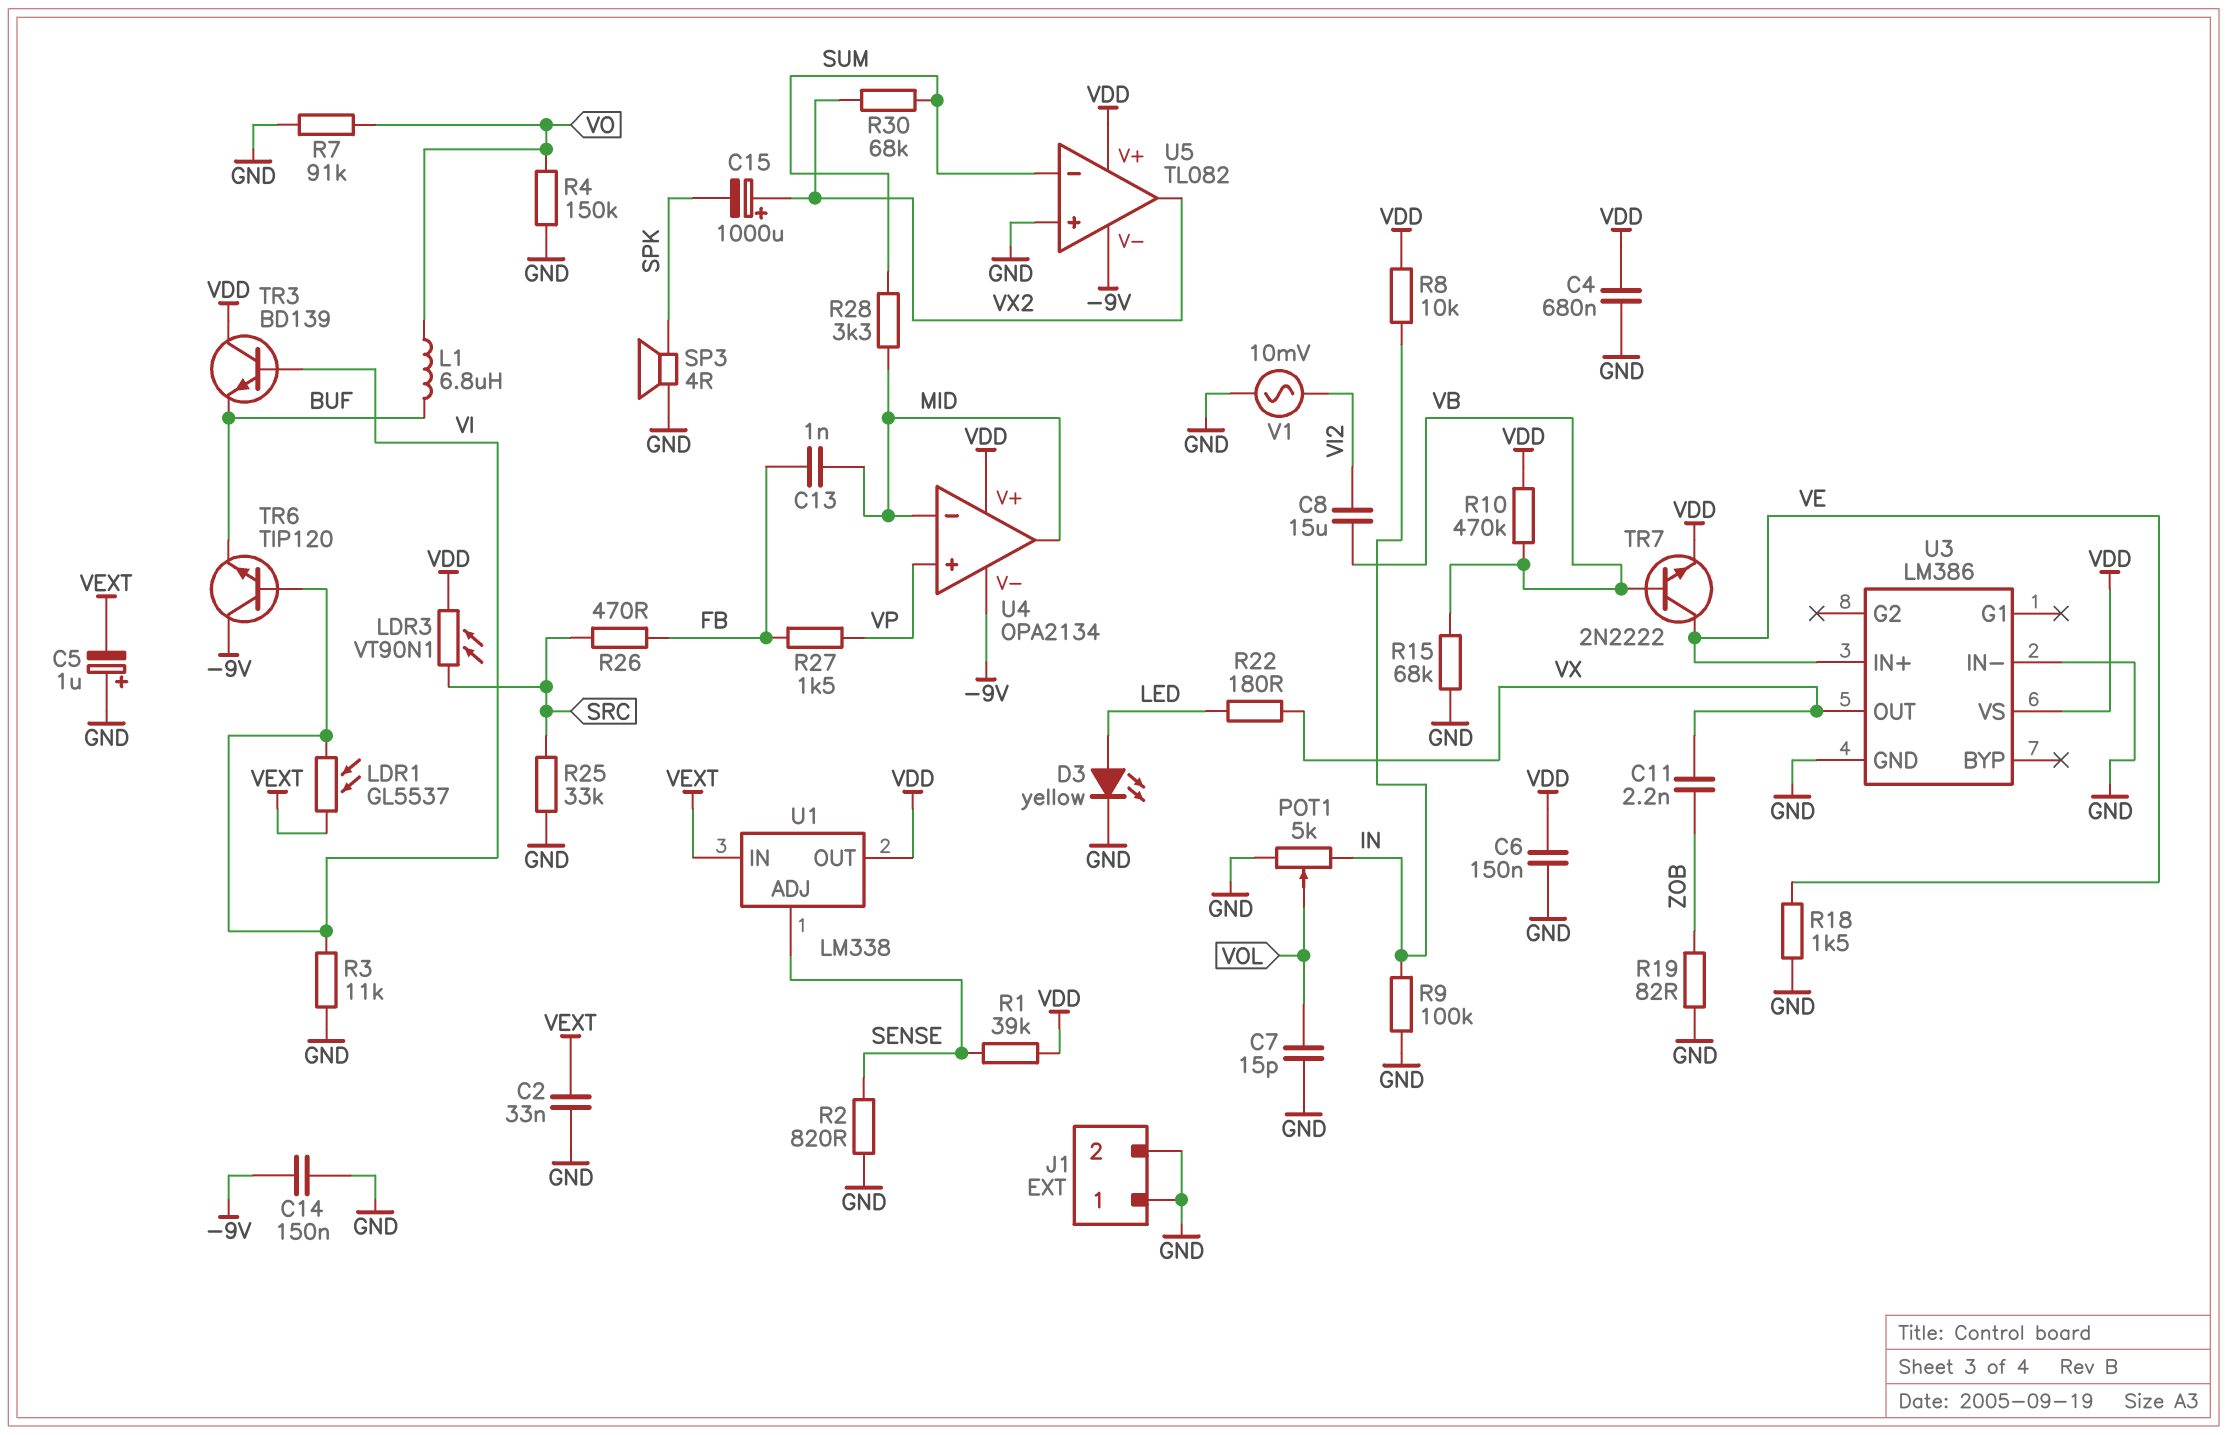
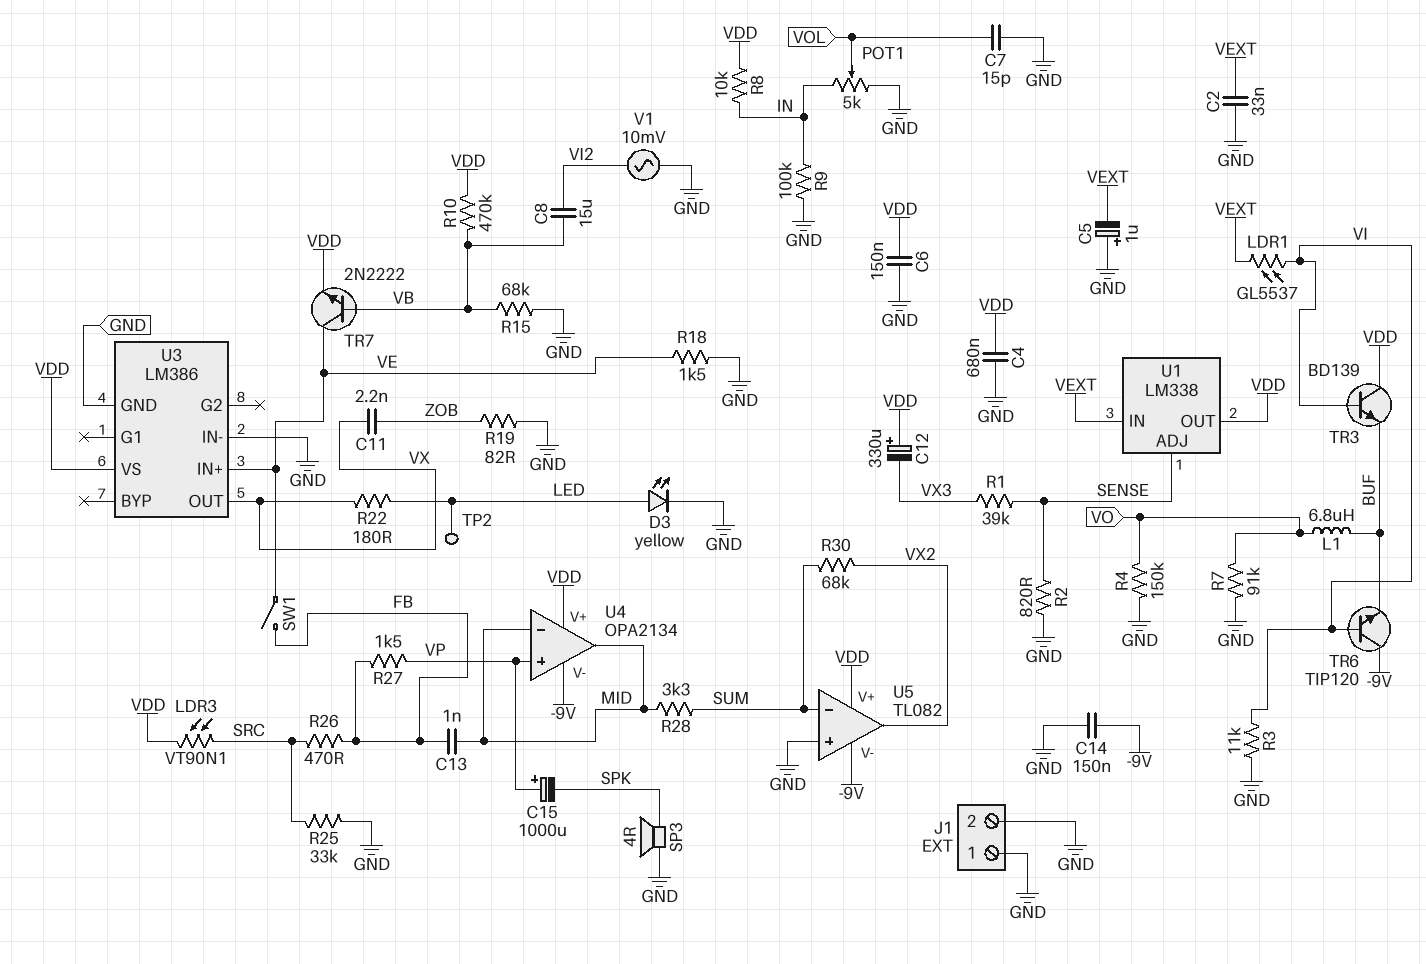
C12: none -> 330uF (plus VDD, minus VX3)
C15: 1000uF (plus VX2, minus SPK) -> 1000uF (plus VP, minus SPK)
R1: 39k (SENSE, VDD) -> 39k (SENSE, VX3)
SW1: none -> switch (FB, VE)
TP2: none -> test point (LED)

